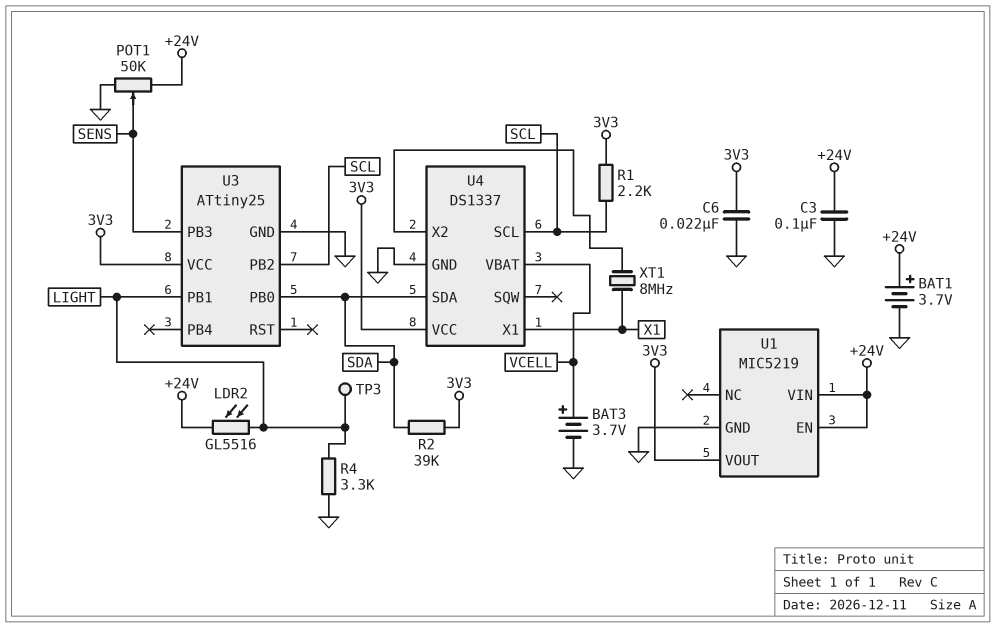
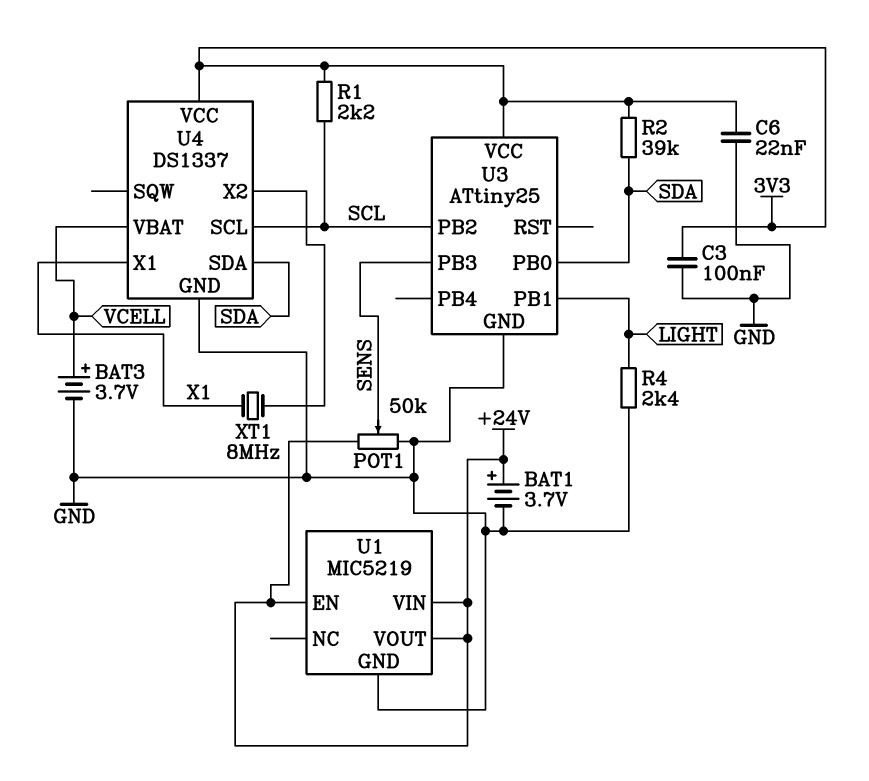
C3: 100nF (+24V, GND) -> 100nF (3V3, GND)
LDR2: GL5516 (+24V, LIGHT) -> none
R4: 3.3k (GND, LIGHT) -> 2.4k (GND, LIGHT)
TP3: test point (LIGHT) -> none
U1 pin VOUT: 3V3 -> +24V

